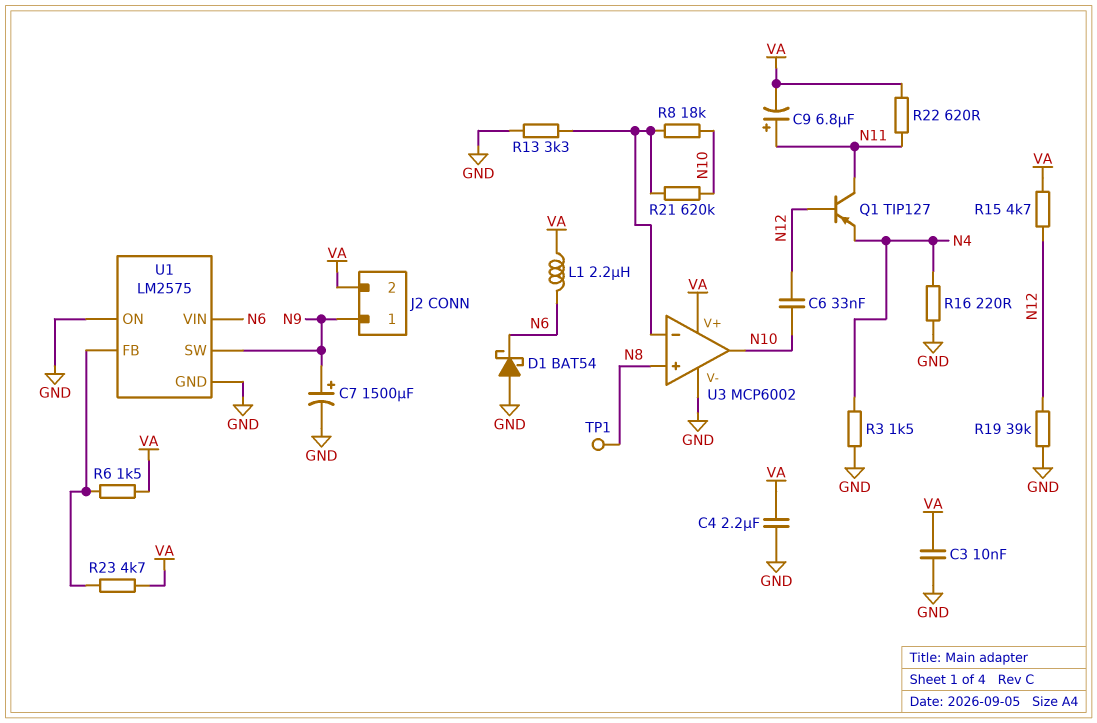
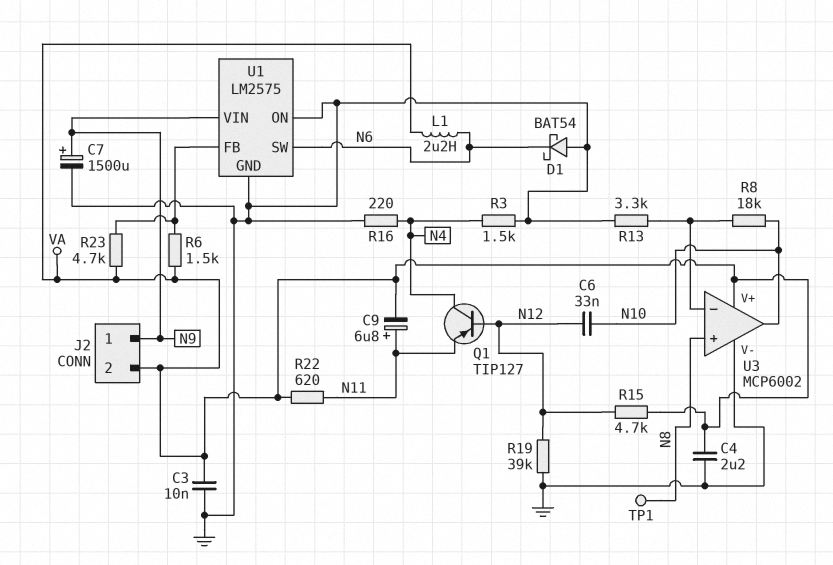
Q1: PNP TIP127 (B N12, C N11, E N4) -> PNP TIP127 (B N12, C N4, E N11)
R21: 620k (N10, U3/in-) -> none
U1 pin SW: N9 -> N6
U1 pin VIN: N6 -> N9

